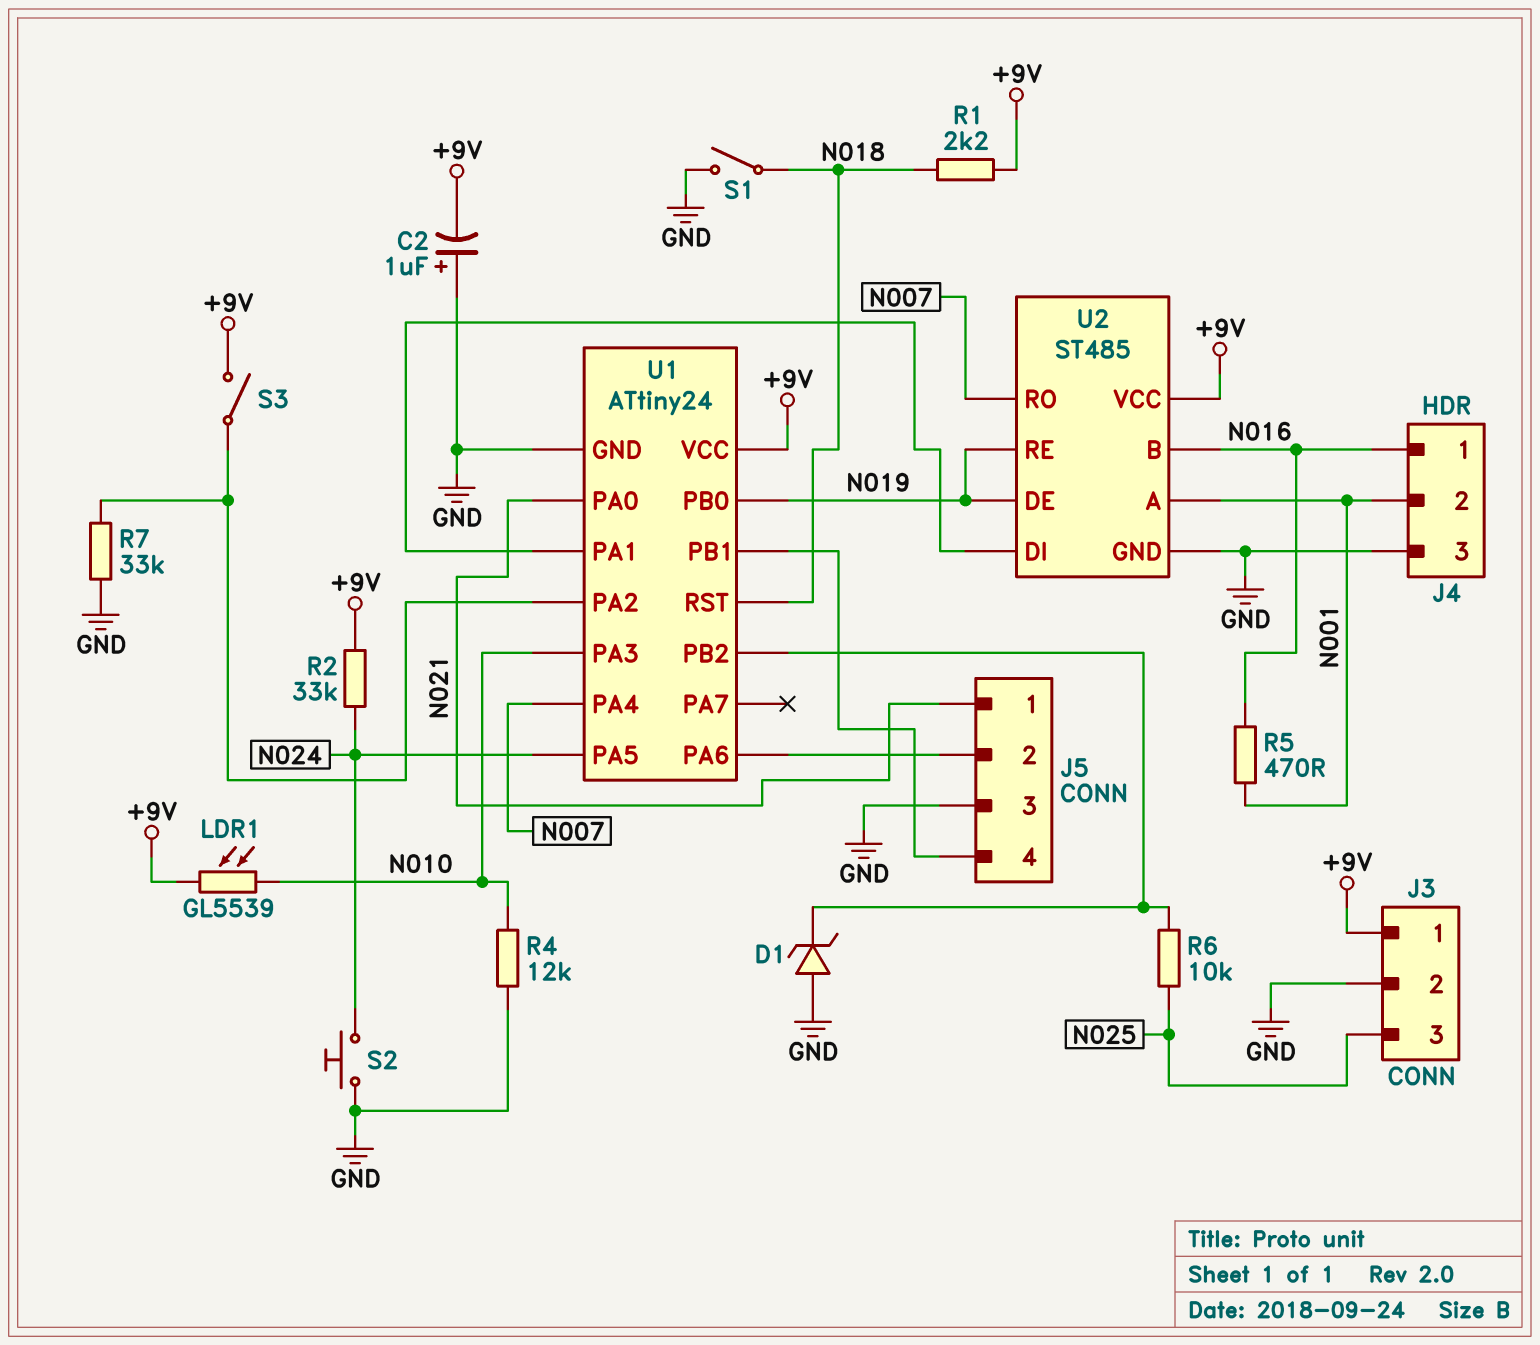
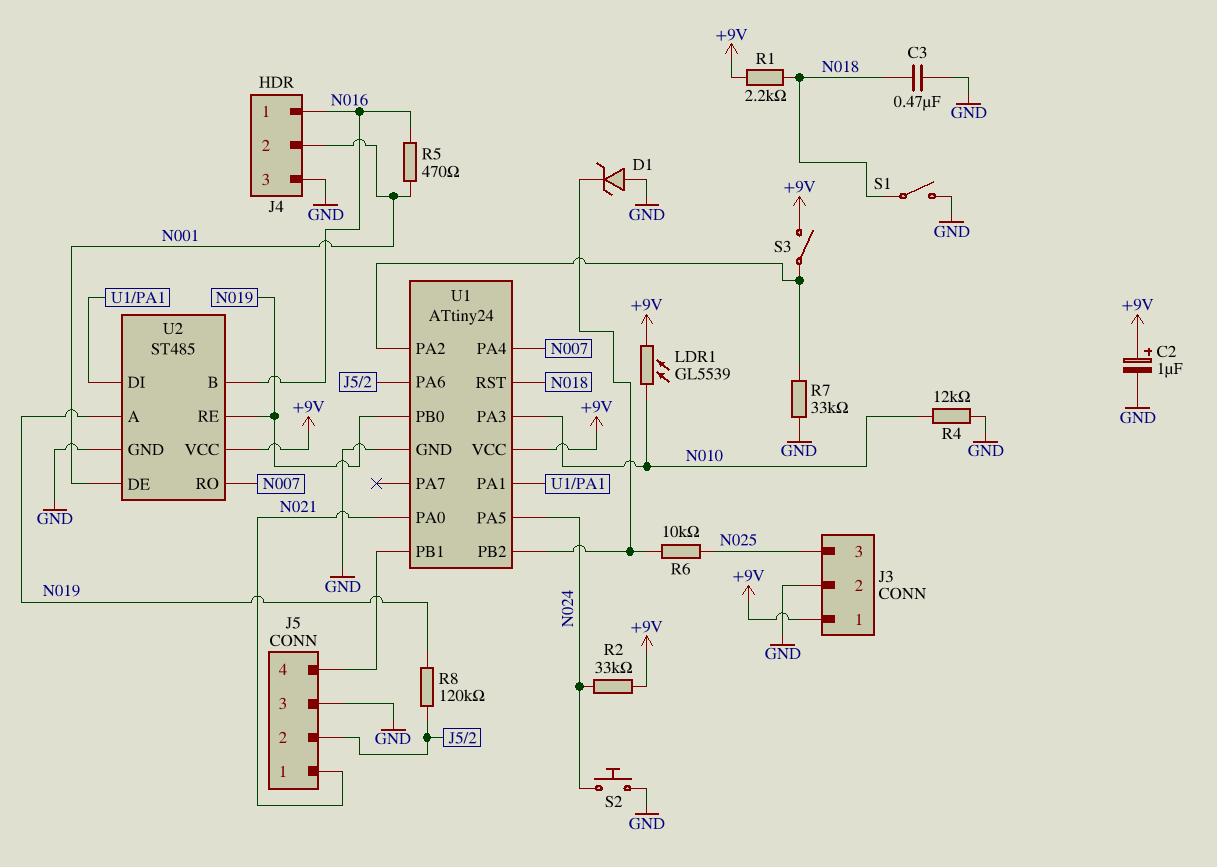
C2: 1uF (plus GND, minus +9V) -> 1uF (plus +9V, minus GND)
C3: none -> 470nF (GND, N018)
R8: none -> 120k (J5/2, N019)
U2 pin A: N001 -> N019
U2 pin DE: N019 -> N001

